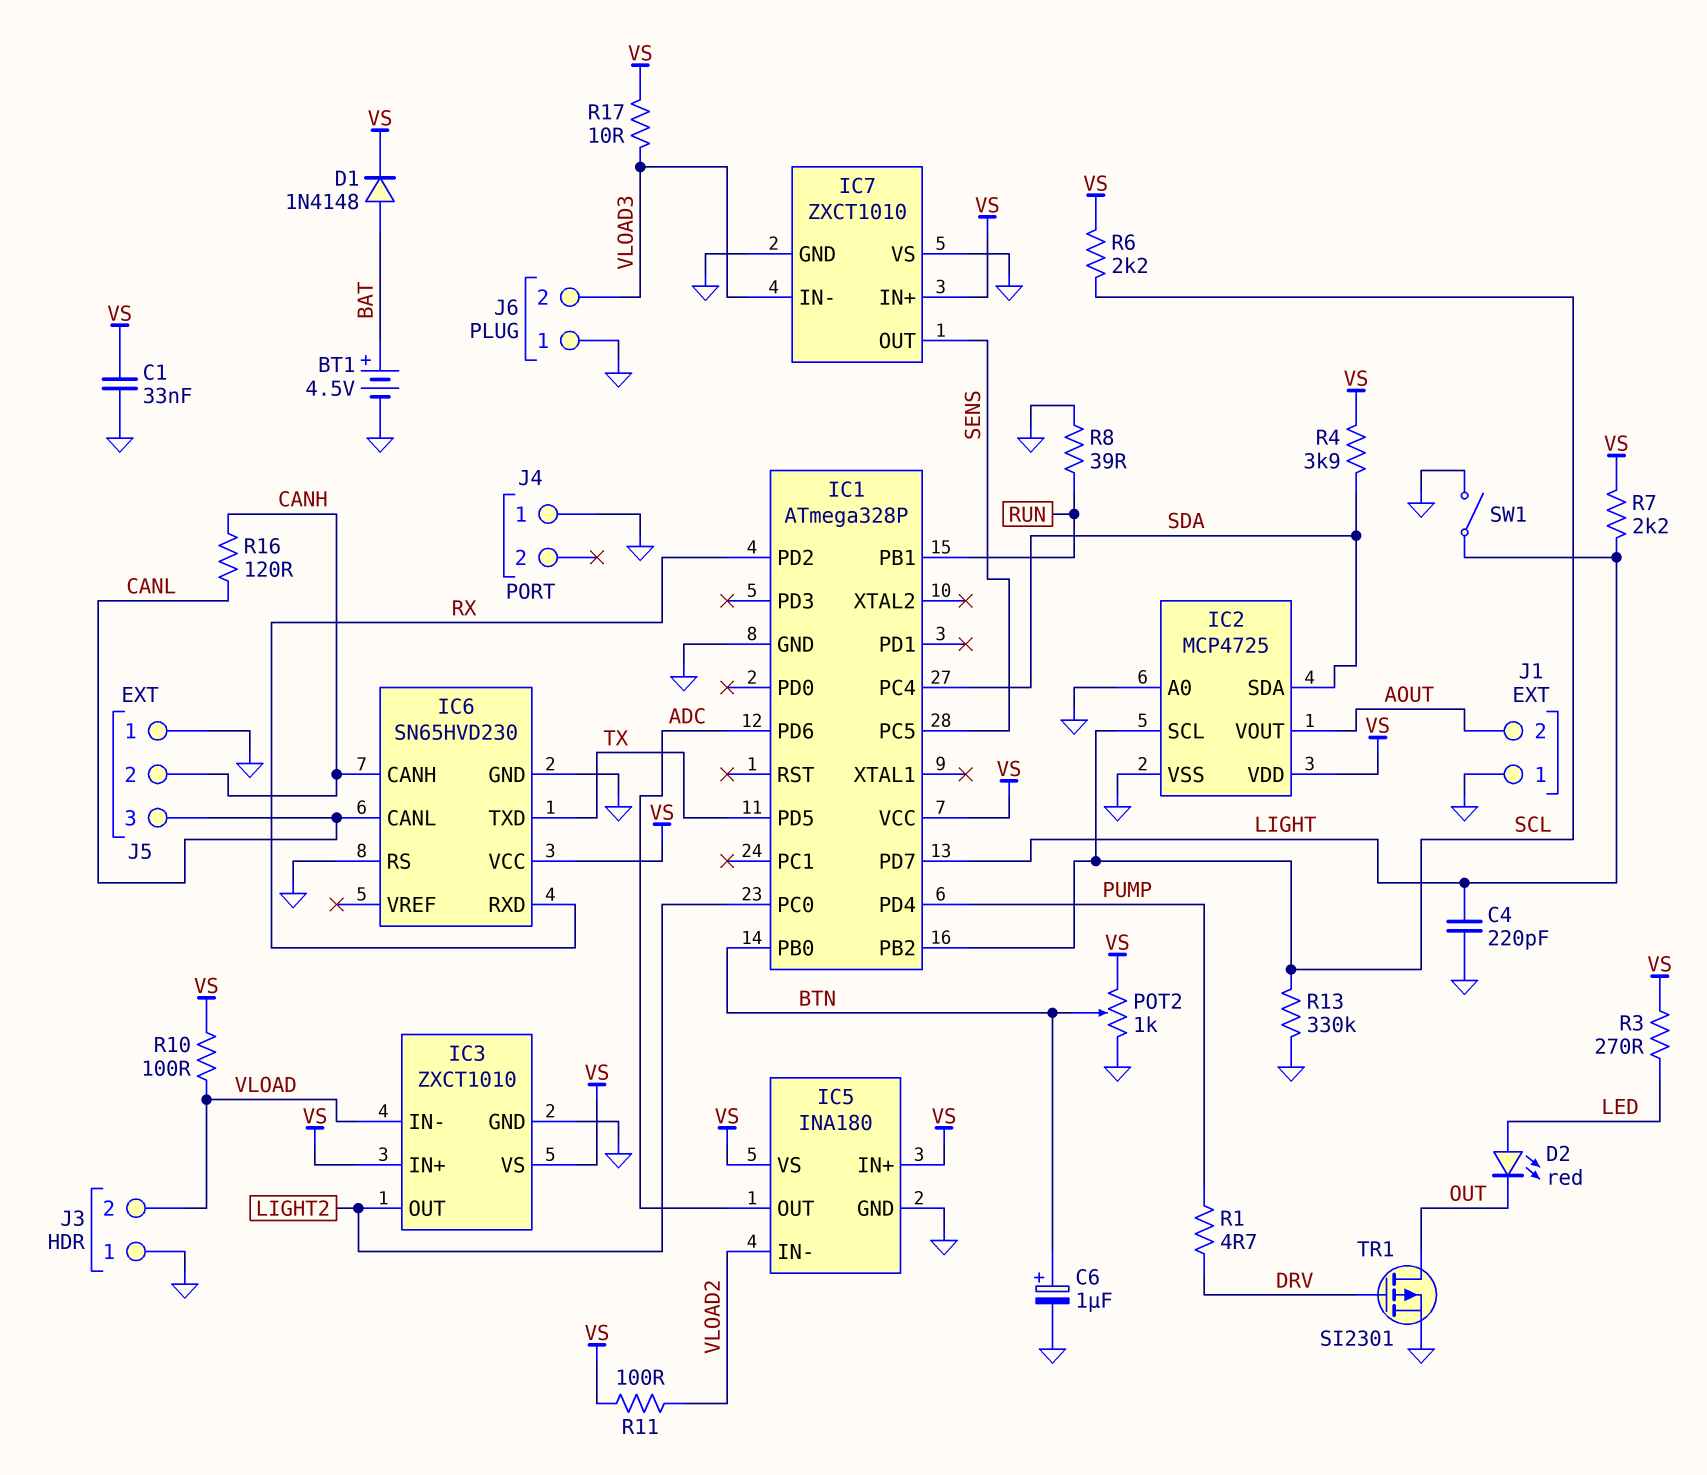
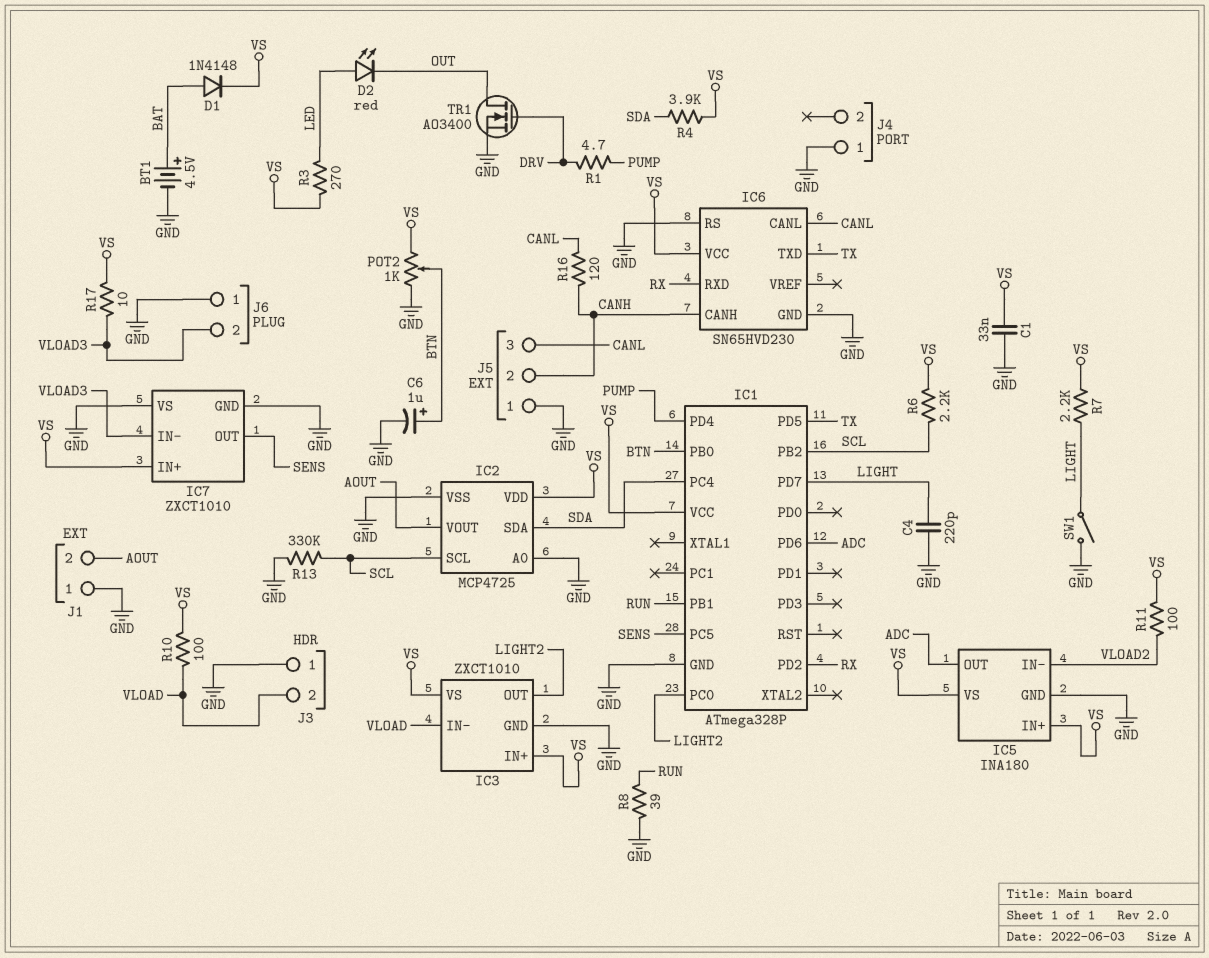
TR1: PMOS SI2301 (G DRV, D OUT, S GND) -> NMOS AO3400 (G DRV, D OUT, S GND)

